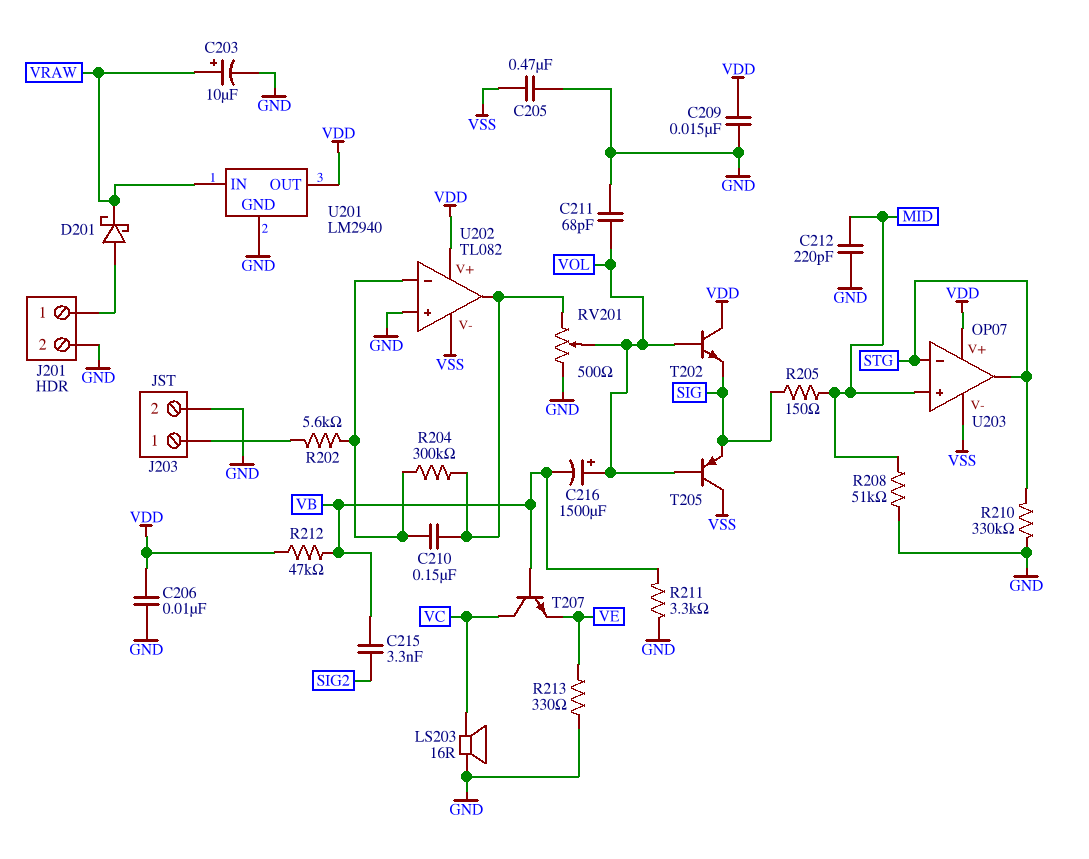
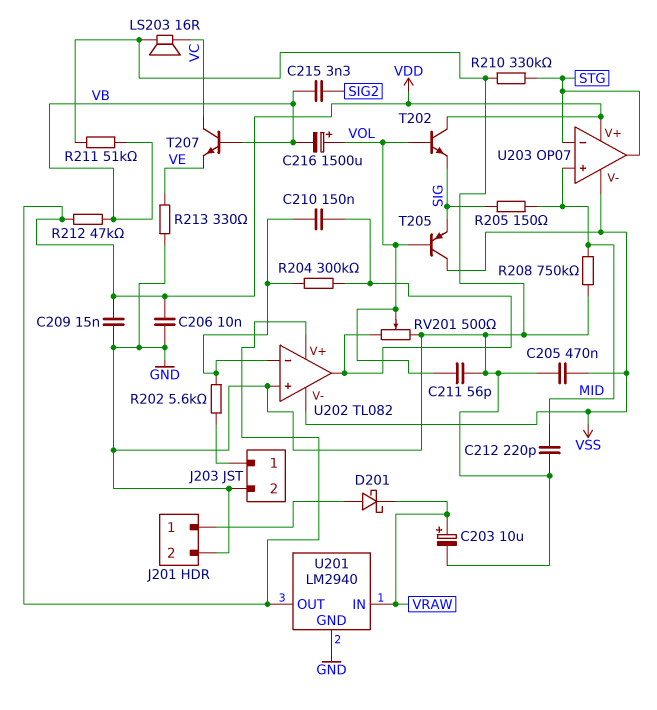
C211: 68pF (GND, VOL) -> 56pF (GND, VOL)
R208: 51k (GND, MID) -> 750k (GND, MID)
R211: 3.3k (GND, VB) -> 51k (GND, VB)

